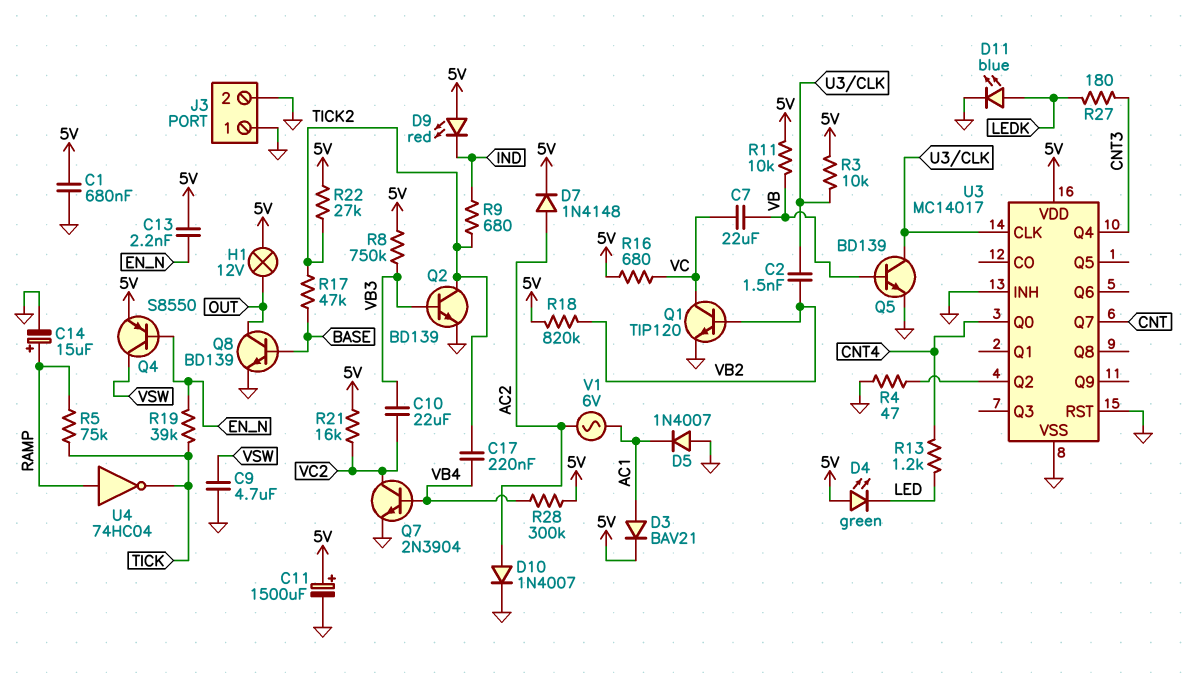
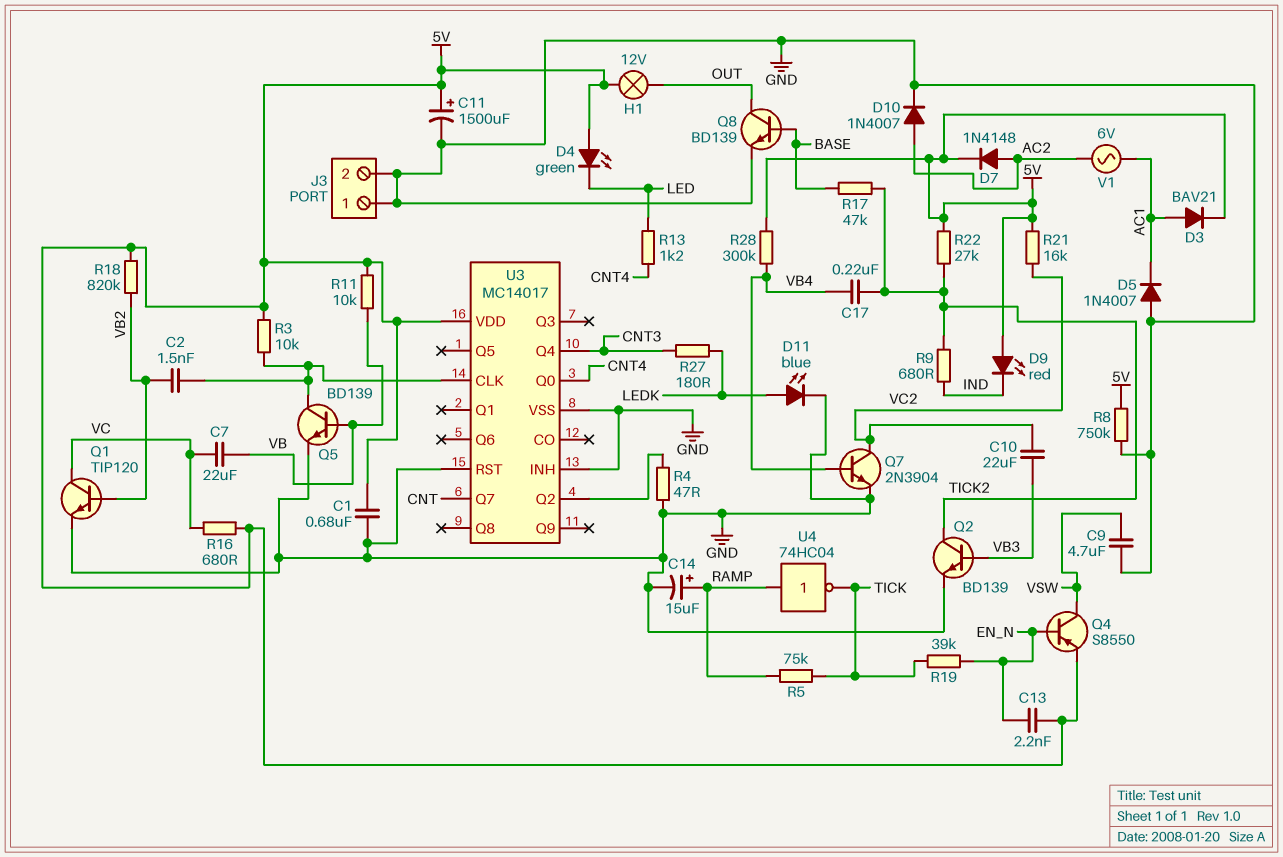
R8: 750k (5V, VB3) -> 750k (5V, GND)

